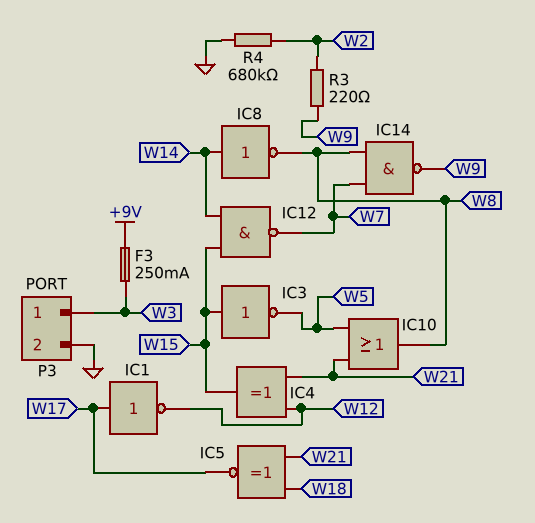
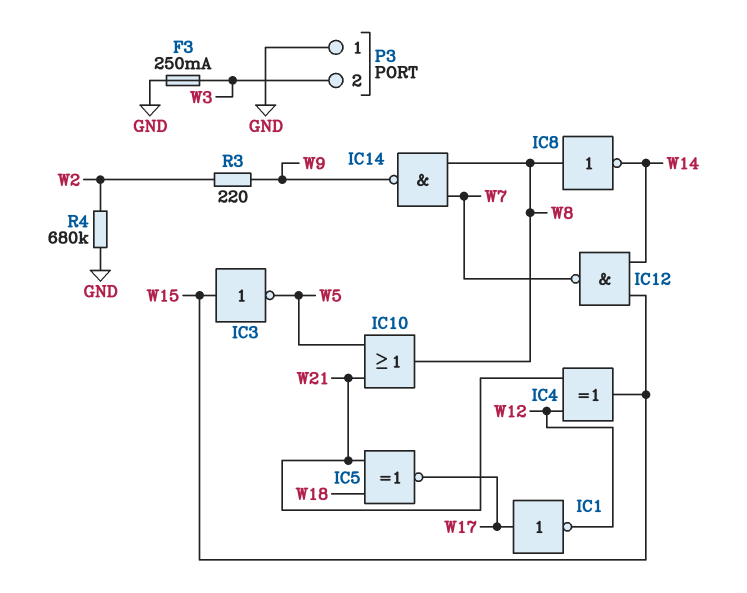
F3: 250mA (+9V, W3) -> 250mA (GND, W3)
IC8: NOT (in W14, out W8) -> NOT (in W8, out W14)
P3 pin 1: W3 -> GND
P3 pin 2: GND -> W3

